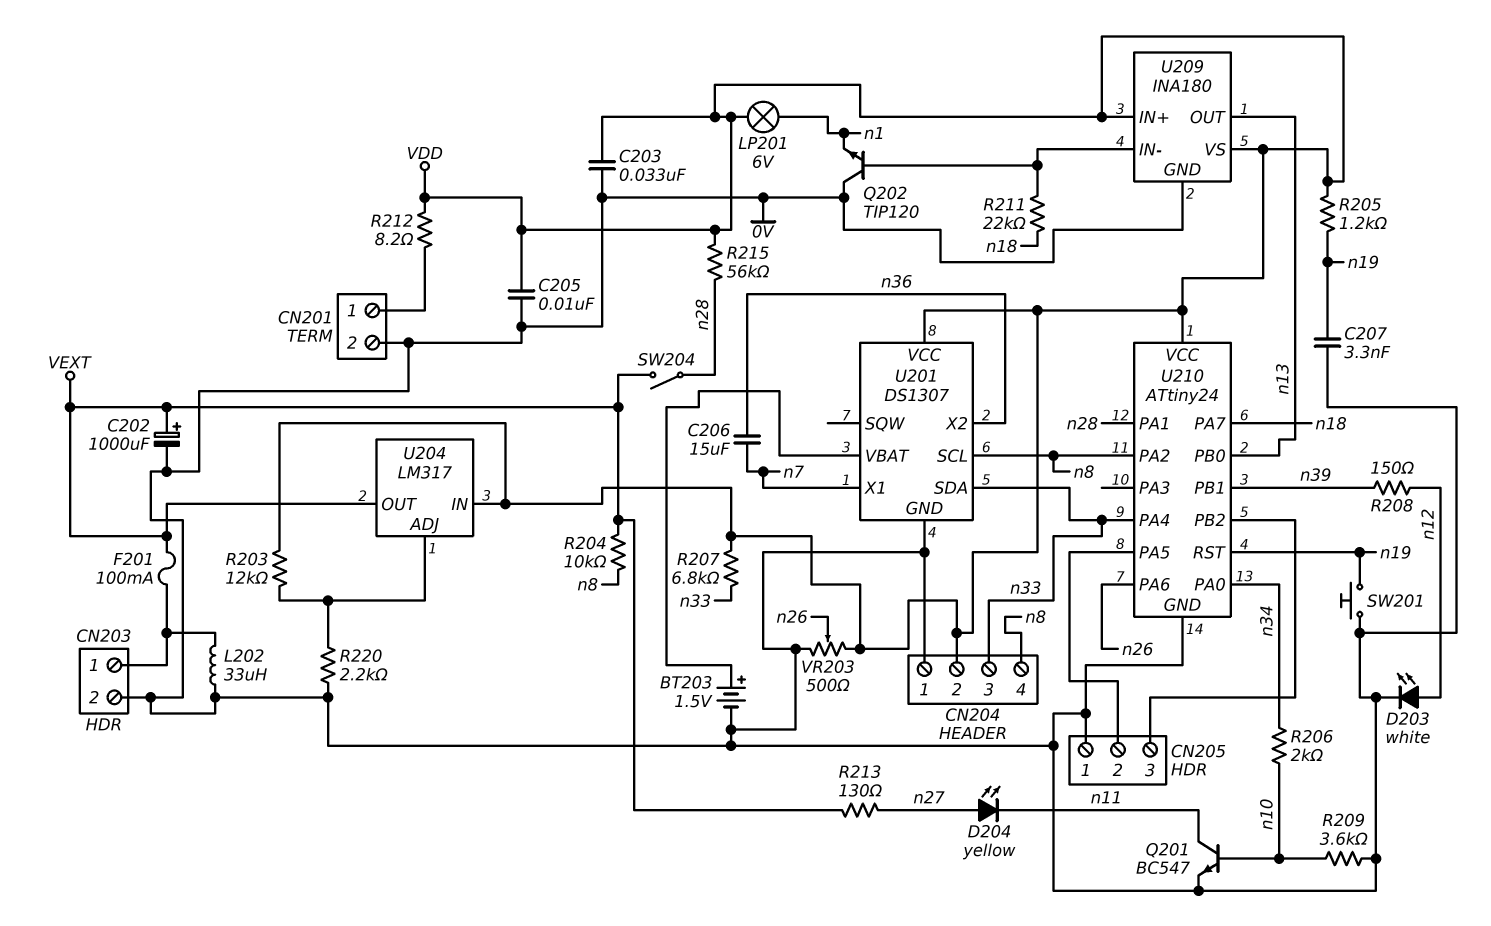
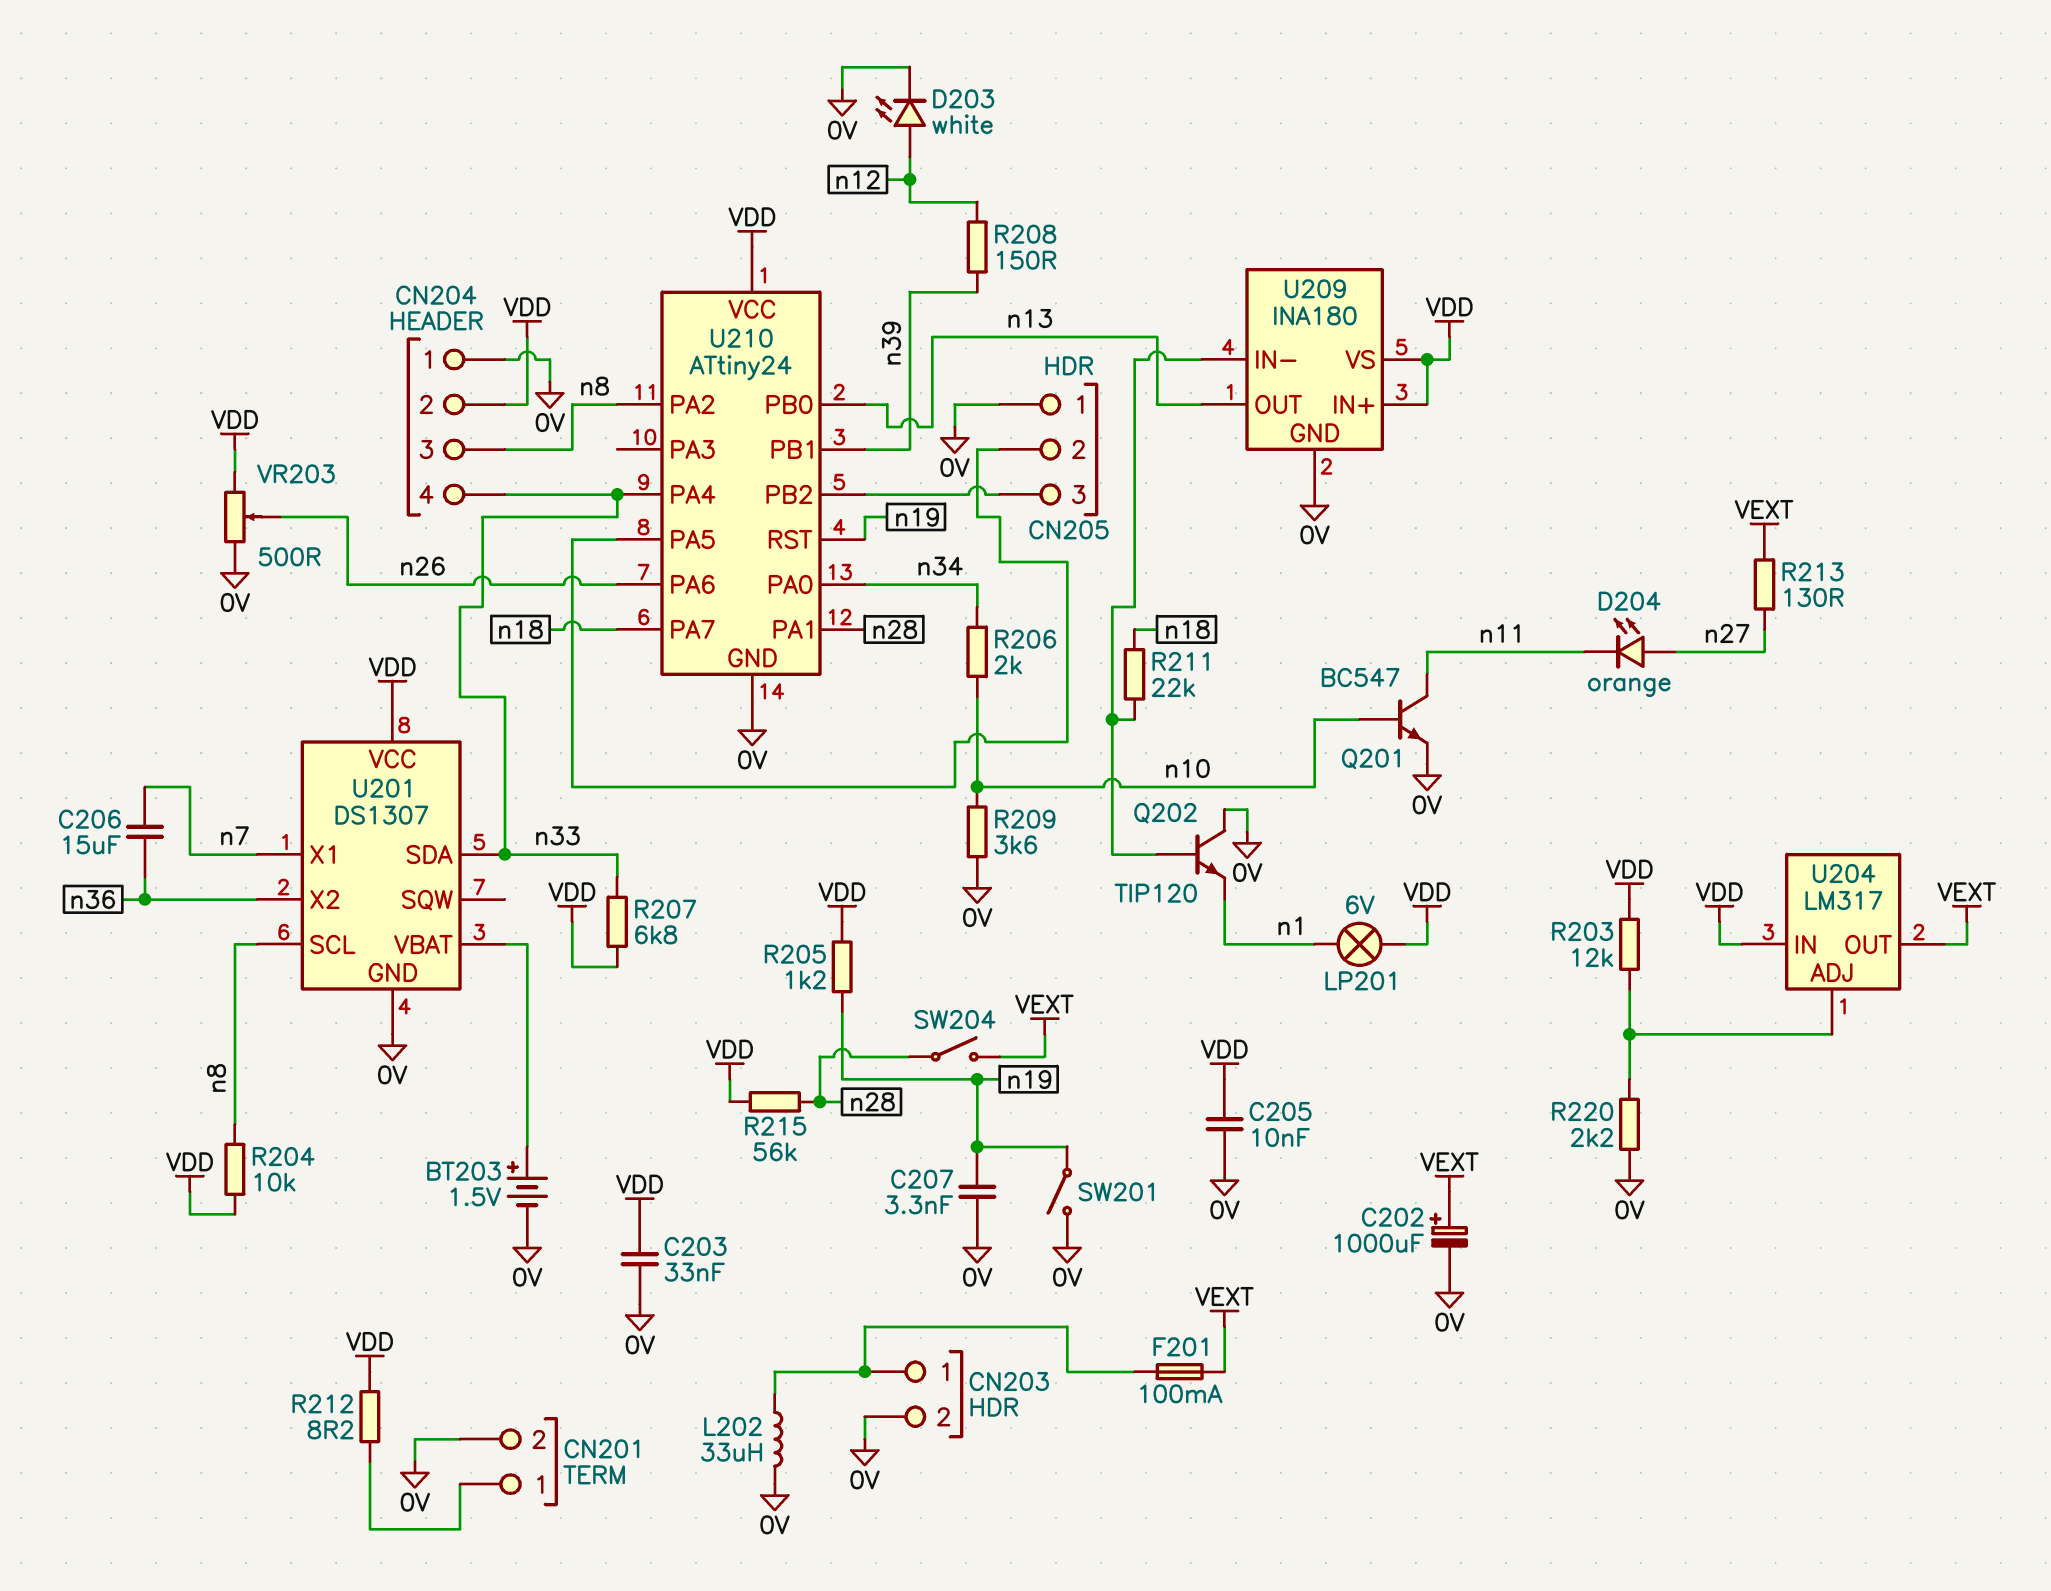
CN204 pin 3: n33 -> n8
CN204 pin 4: n8 -> n33
D204: LED yellow (A n27, K n11) -> LED orange (A n27, K n11)
R204: 10k (VEXT, n8) -> 10k (VDD, n8)
SW201: button (0V, n19) -> switch (0V, n19)

